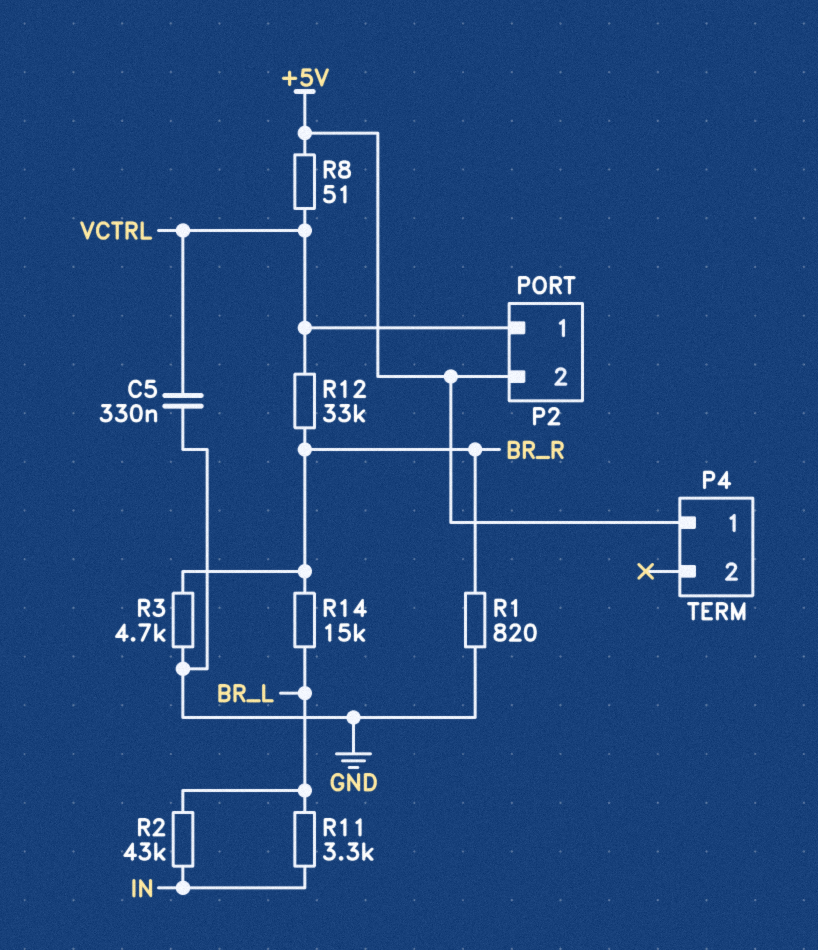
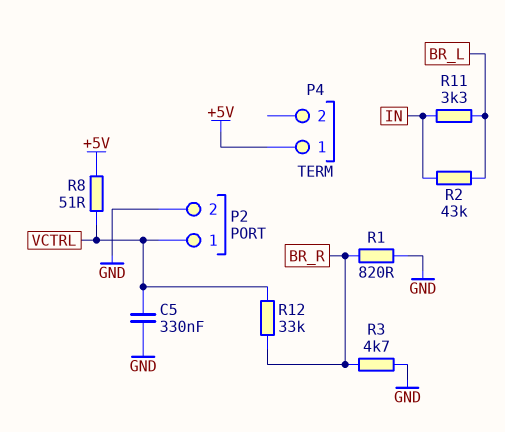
P2 pin 2: +5V -> GND
R14: 15k (BR_L, BR_R) -> none

